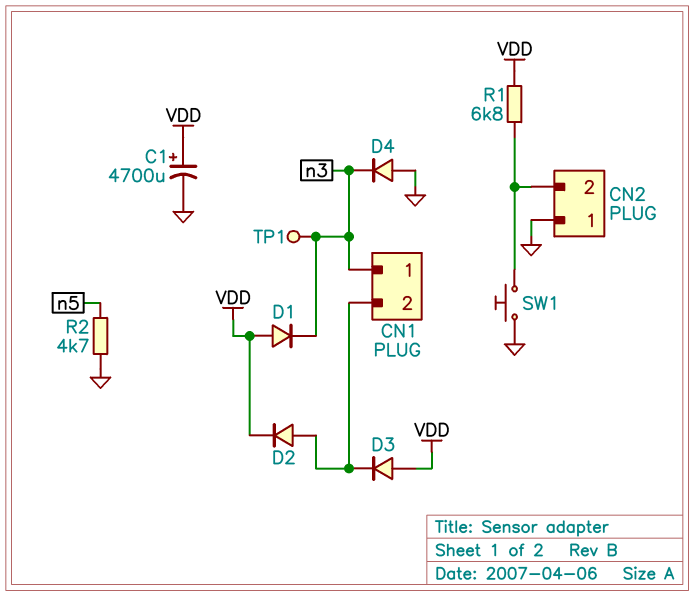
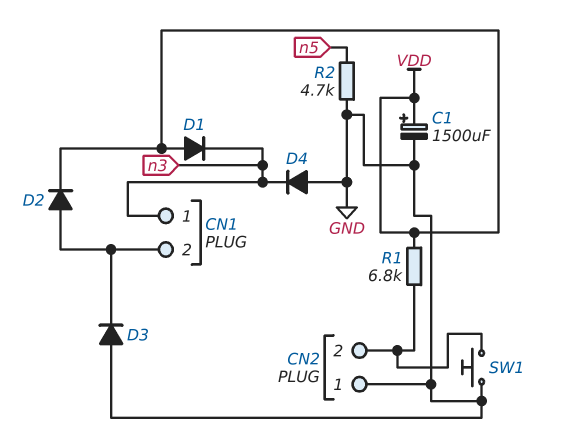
C1: 4700uF (plus VDD, minus GND) -> 1500uF (plus VDD, minus GND)
D3: diode (A VDD, K CN1/2) -> diode (A GND, K CN1/2)
TP1: test point (n3) -> none

